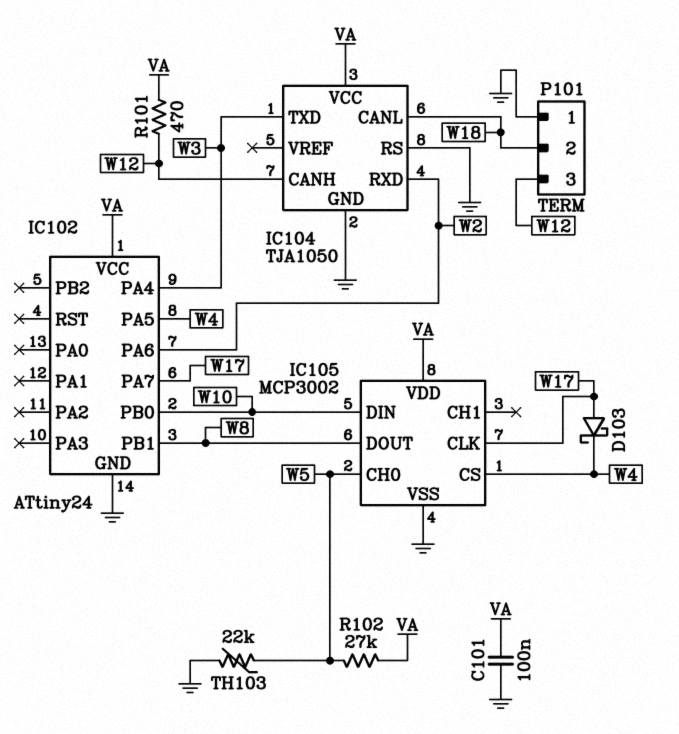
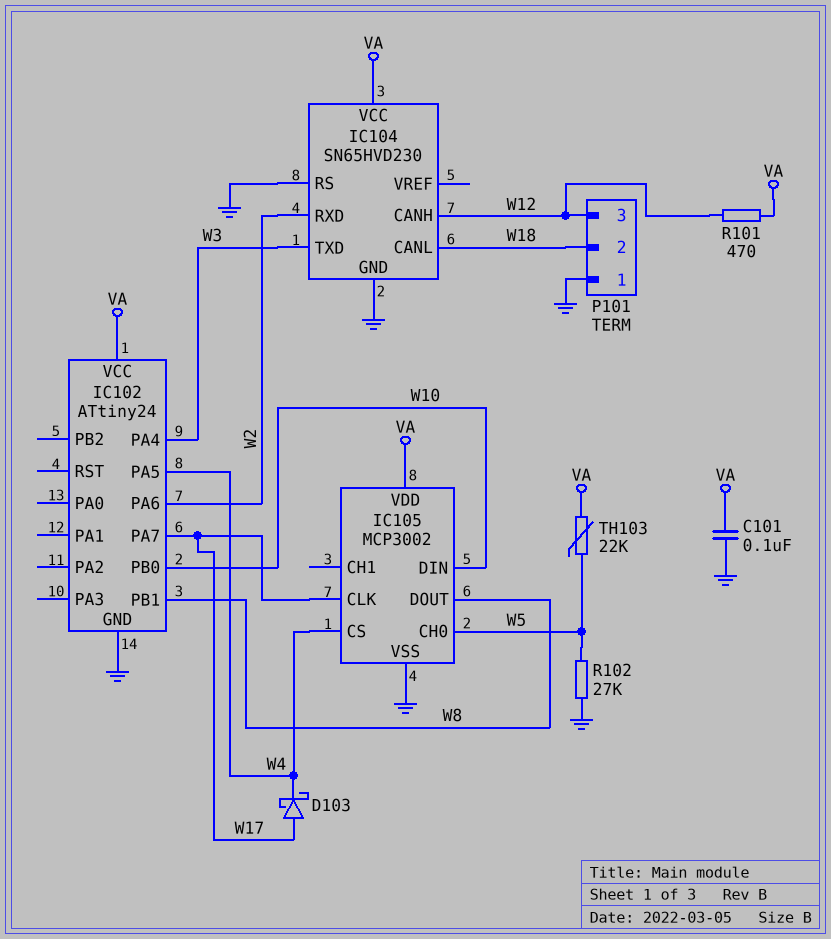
IC104: TJA1050 -> SN65HVD230
R102: 27k (VA, W5) -> 27k (GND, W5)
TH103: 22k (GND, W5) -> 22k (VA, W5)

